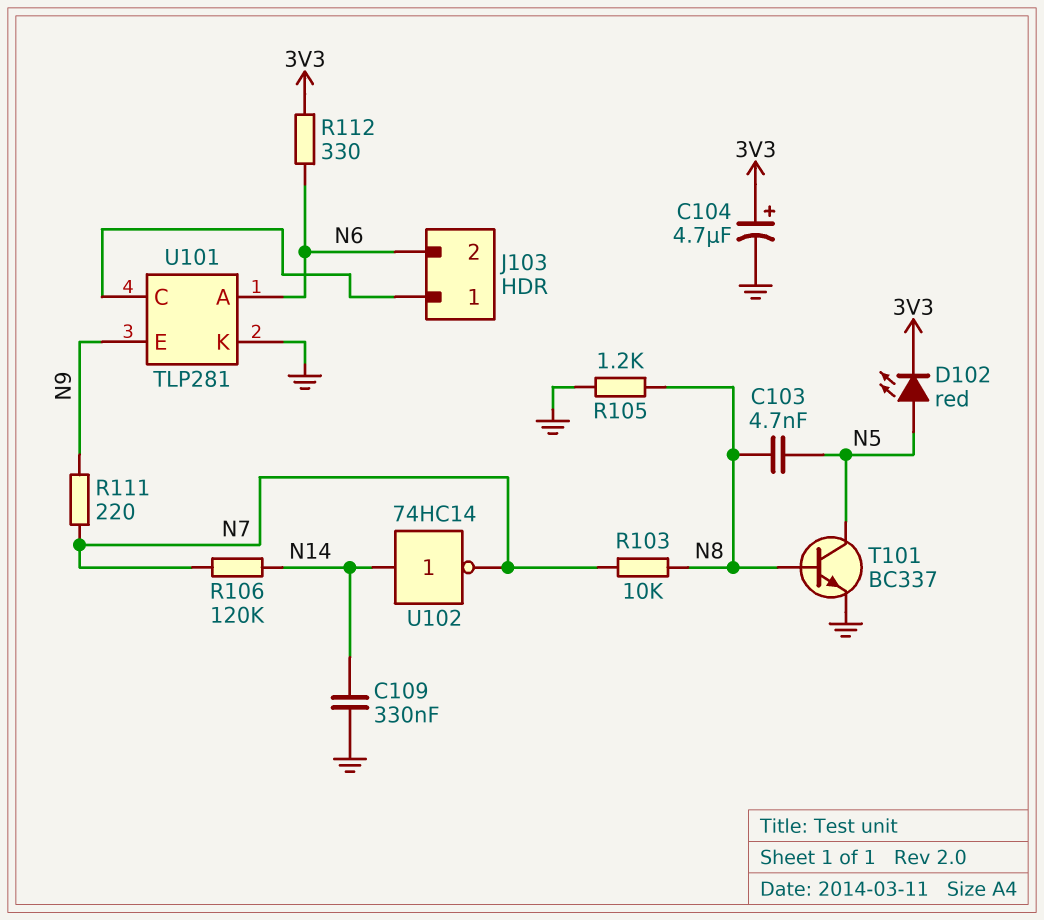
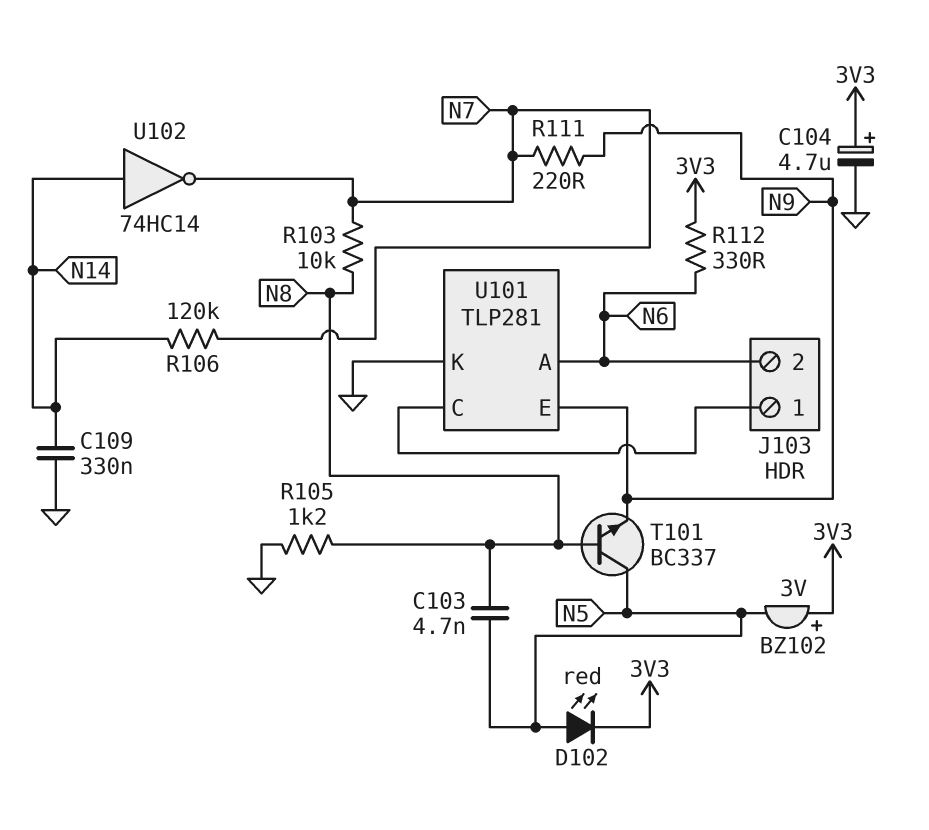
BZ102: none -> buzzer 3V (plus 3V3, minus N5)
T101: NPN BC337 (B N8, C N5, E GND) -> NPN BC337 (B N8, C N5, E N9)

